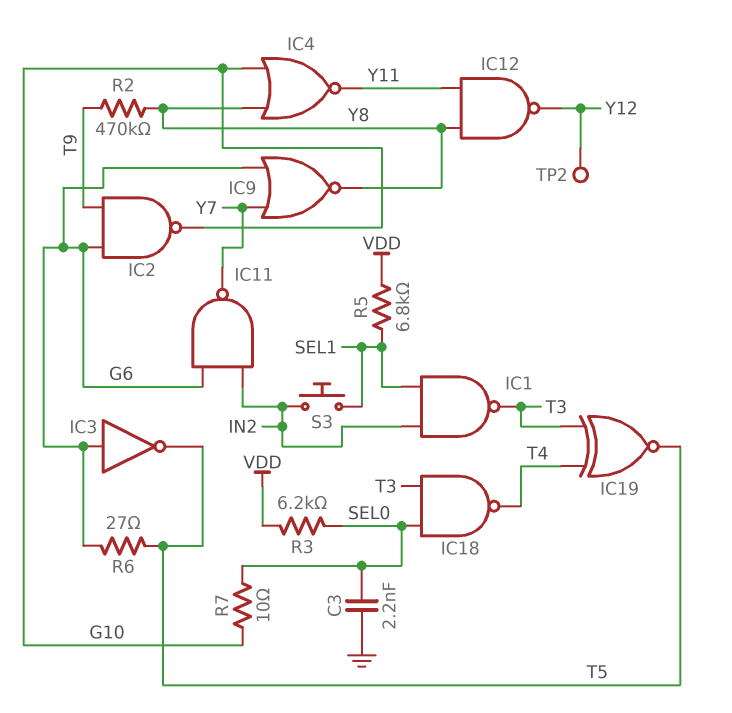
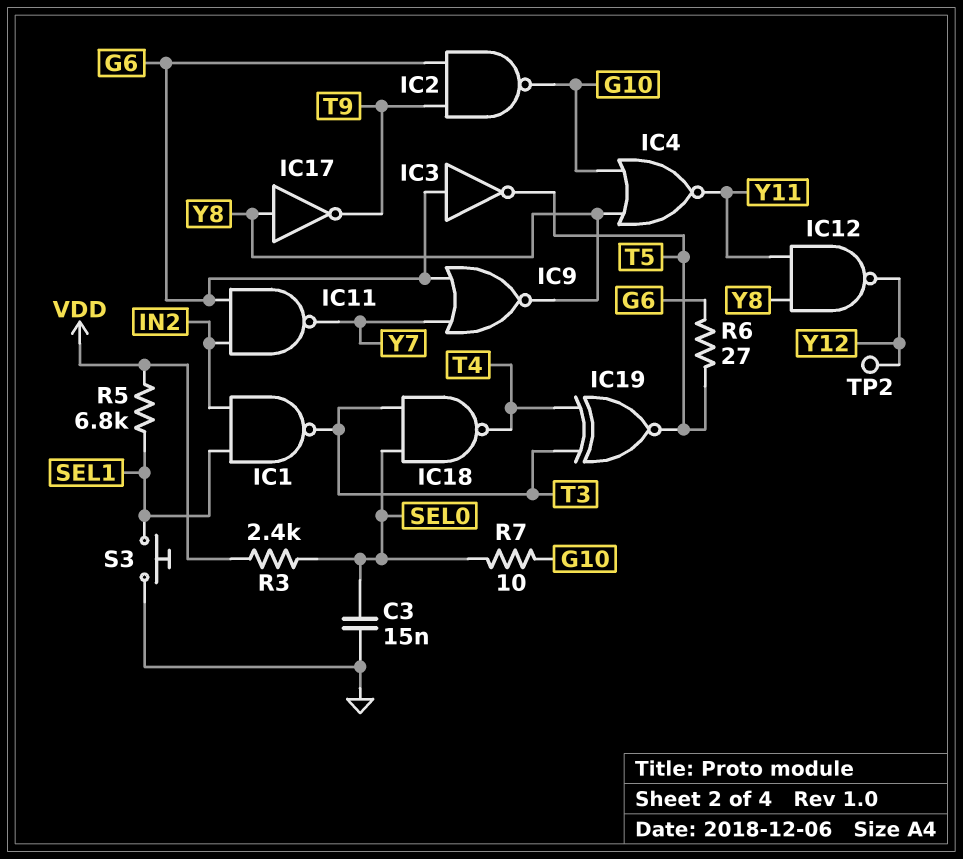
C3: 2.2nF (GND, SEL0) -> 15nF (GND, SEL0)
IC17: none -> NOT (in Y8, out T9)
R2: 470k (T9, Y8) -> none
R3: 6.2k (SEL0, VDD) -> 2.4k (SEL0, VDD)
S3: button (IN2, SEL1) -> button (GND, SEL1)

